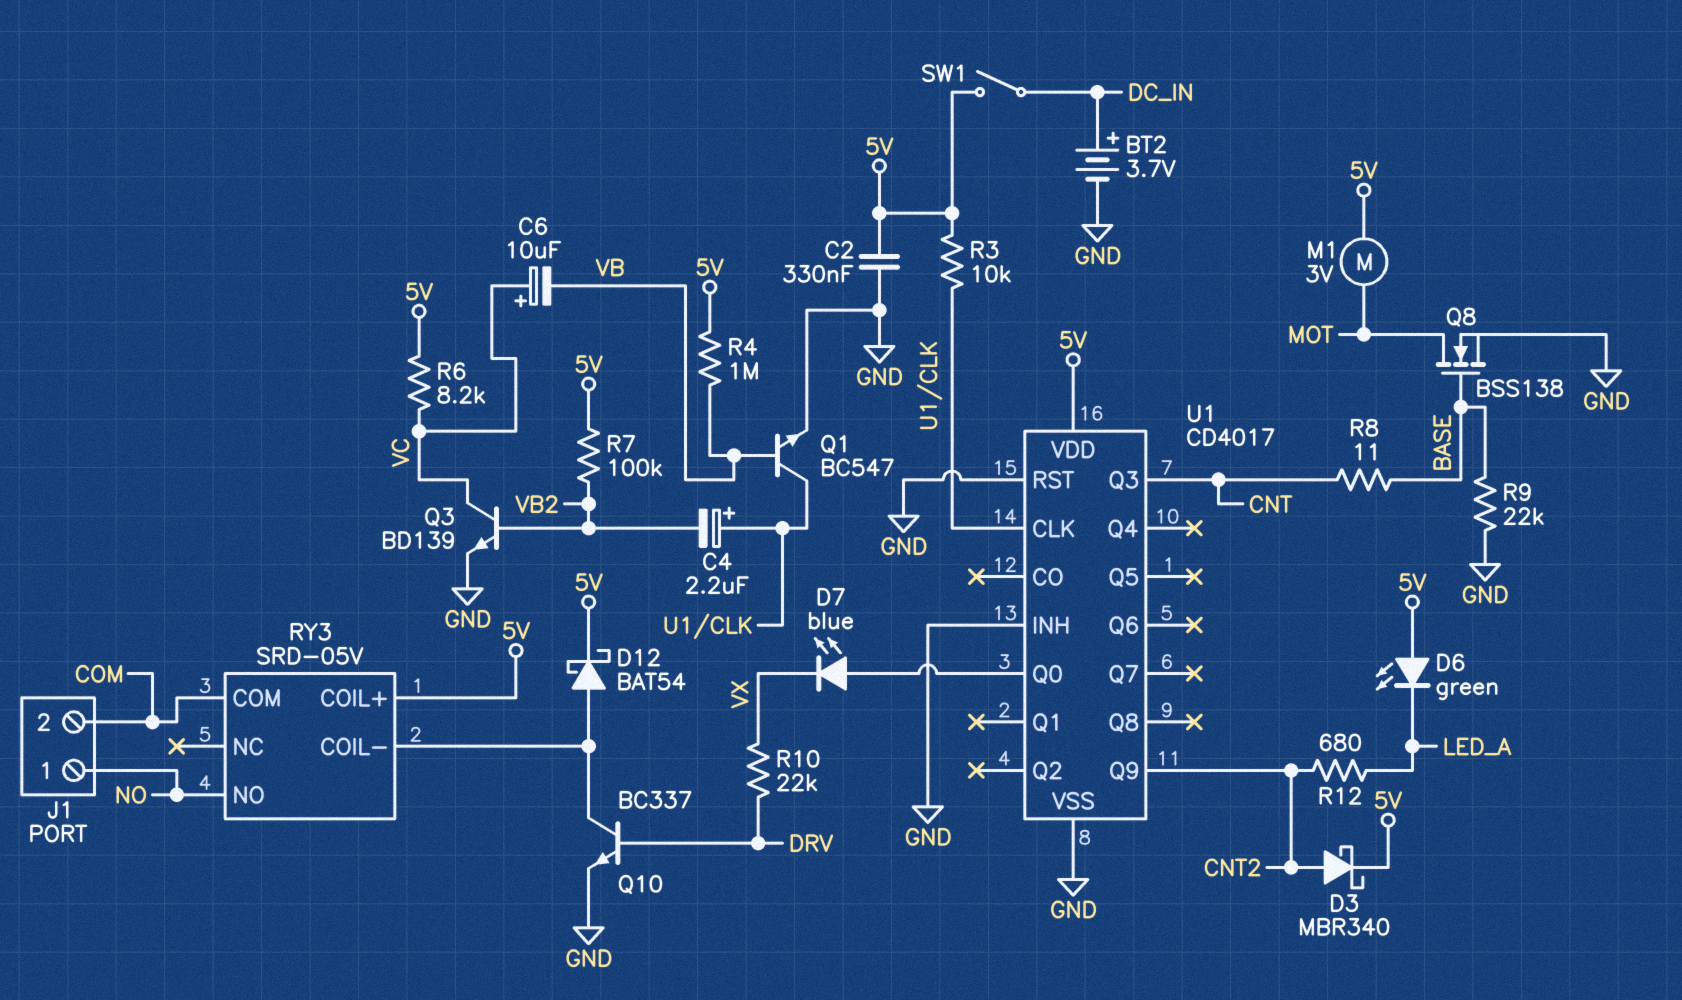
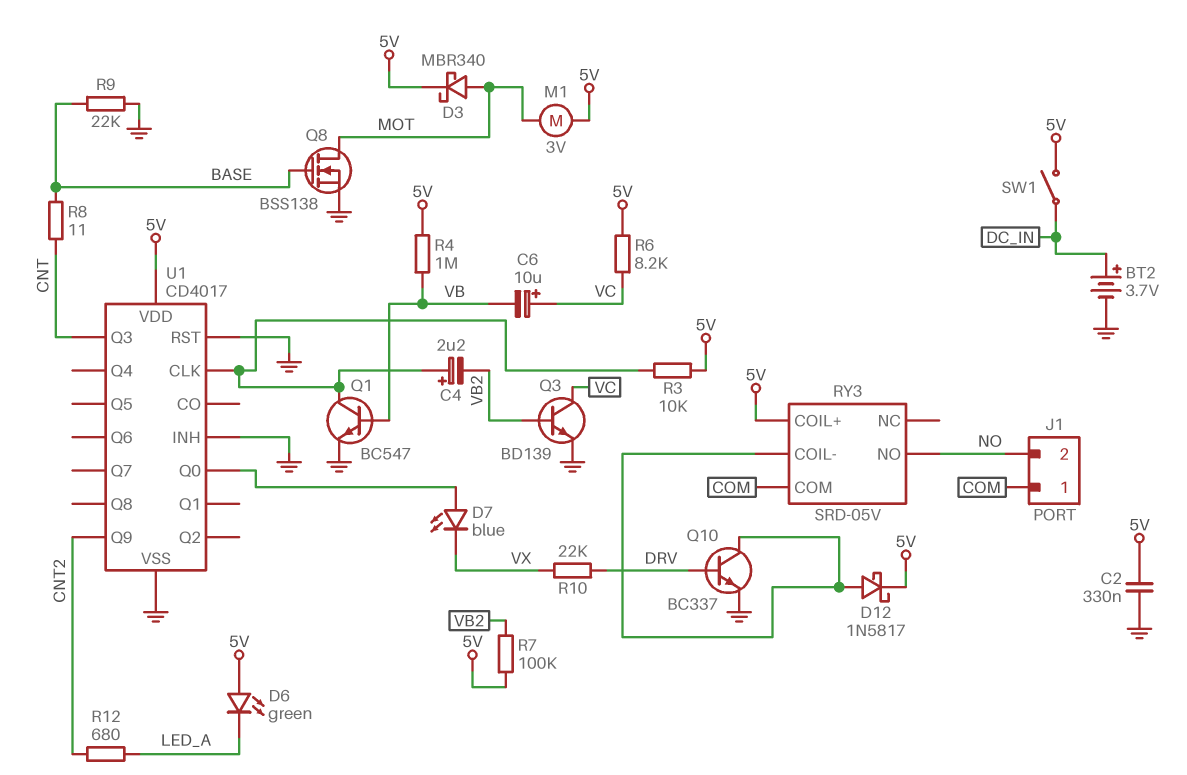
D3: schottky MBR340 (A CNT2, K 5V) -> schottky MBR340 (A MOT, K 5V)
D12: schottky BAT54 (A RY3/COIL-, K 5V) -> schottky 1N5817 (A RY3/COIL-, K 5V)
J1 pin 1: NO -> COM
J1 pin 2: COM -> NO

